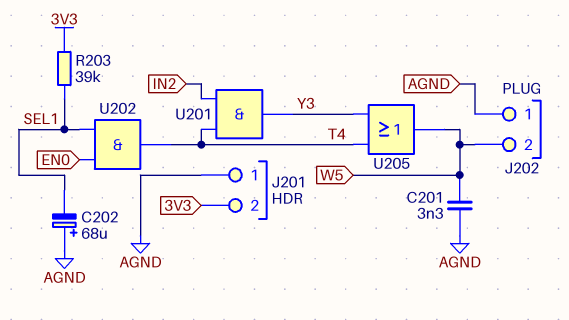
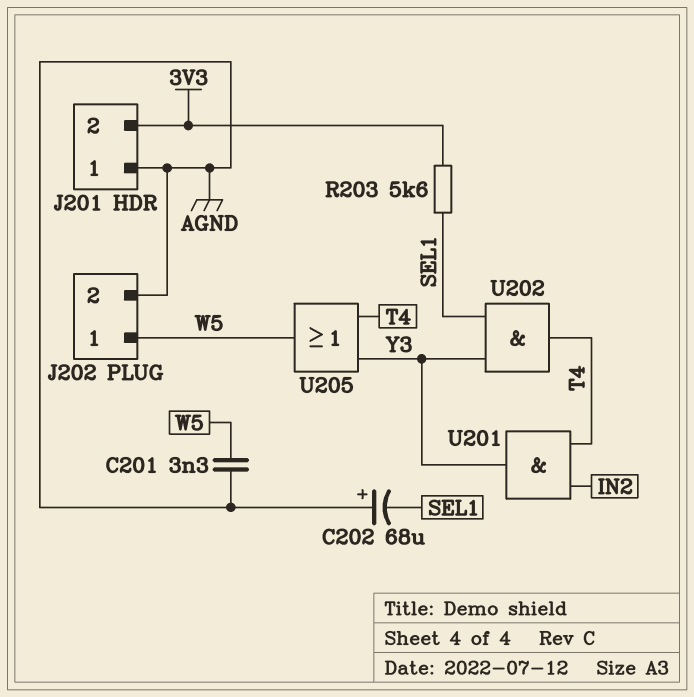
J202 pin 1: AGND -> W5
J202 pin 2: W5 -> AGND
R203: 39k (3V3, SEL1) -> 5.6k (3V3, SEL1)
U202: AND (in EN0, in SEL1, out T4) -> AND (in SEL1, in Y3, out T4)

